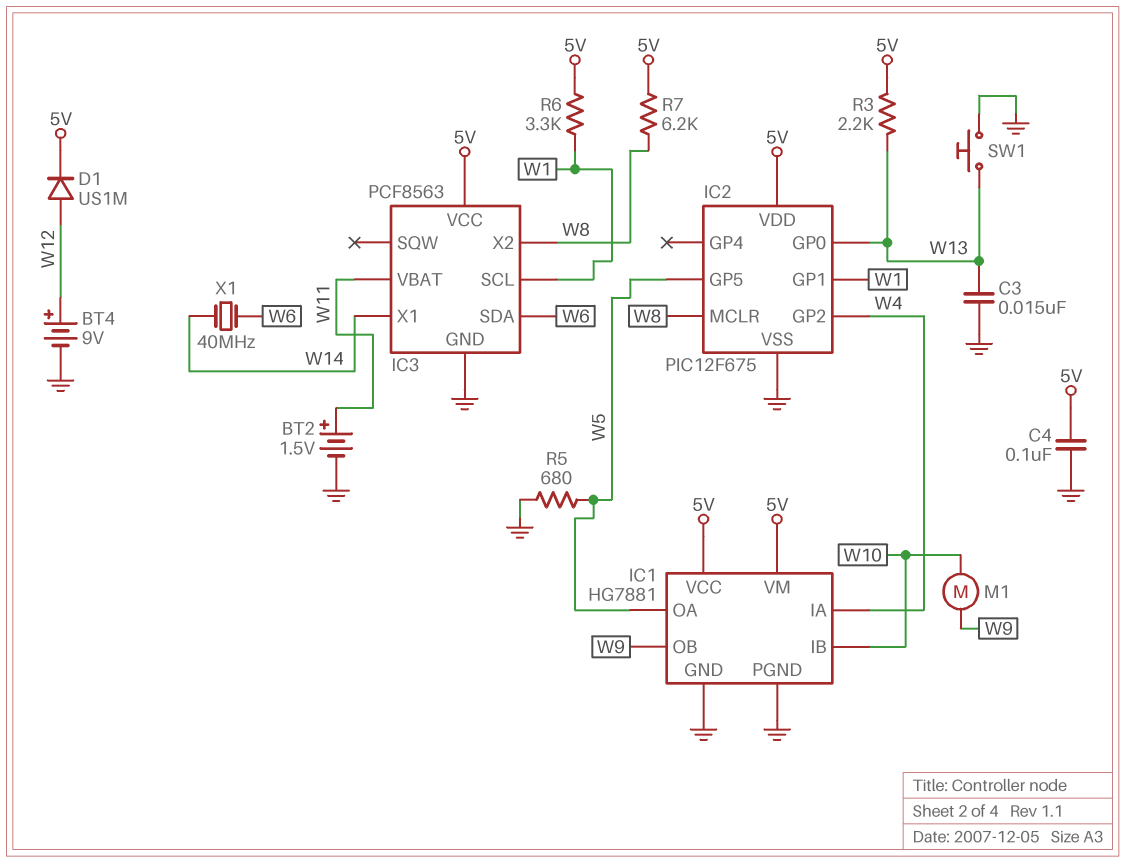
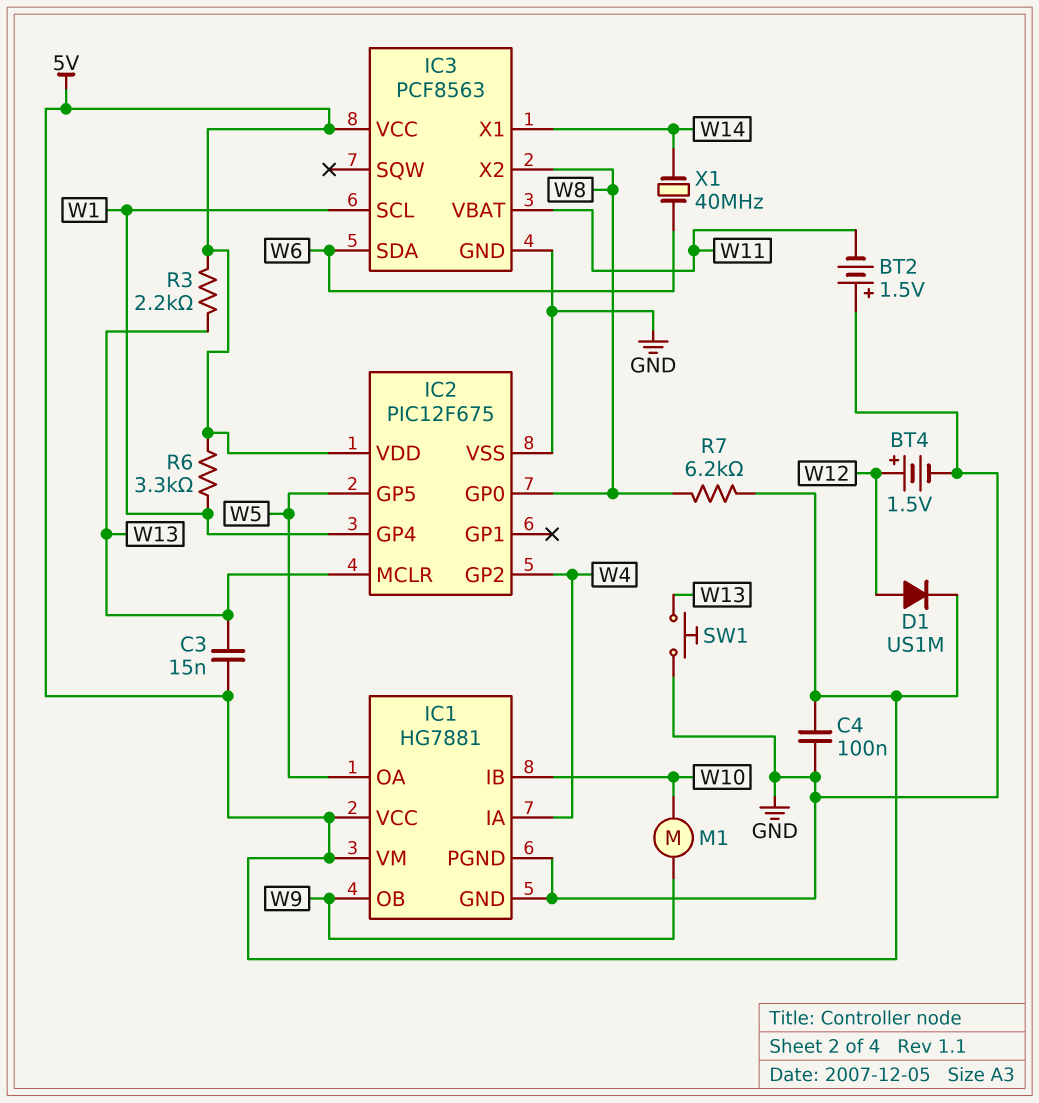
BT2: 1.5V (plus W11, minus GND) -> 1.5V (plus GND, minus W11)
BT4: 9V (plus W12, minus GND) -> 1.5V (plus W12, minus GND)
C3: 15nF (GND, W13) -> 15nF (5V, W13)
IC2 pin GP0: W13 -> W8
IC2 pin GP1: W1 -> none
IC2 pin GP4: none -> W1
IC2 pin MCLR: W8 -> W13
R5: 680 (GND, W5) -> none

